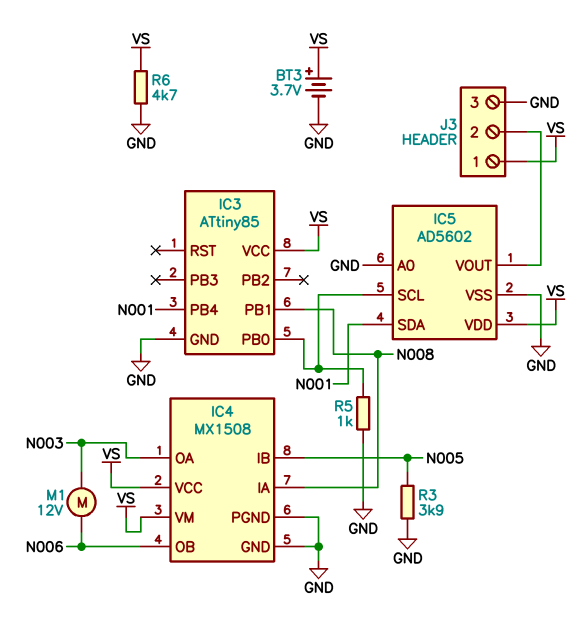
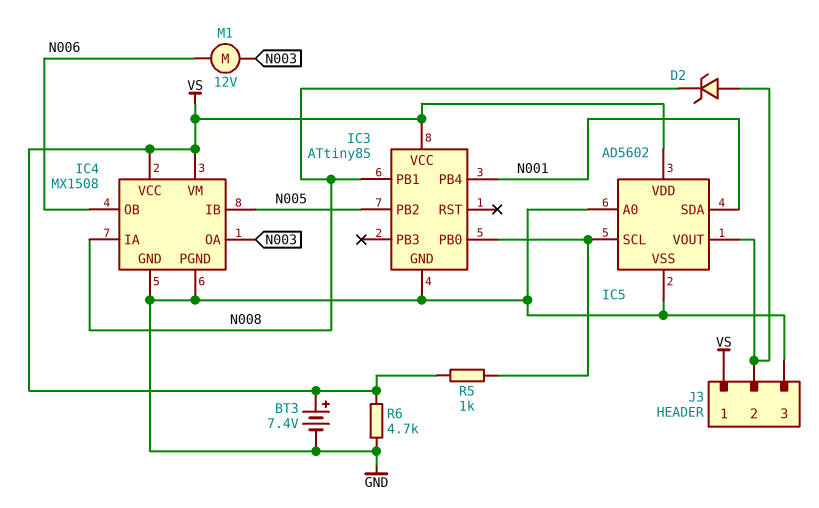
BT3: 3.7V (plus VS, minus GND) -> 7.4V (plus VS, minus GND)
D2: none -> zener (A IC5/VOUT, K N008)
IC3 pin PB2: none -> N005
R3: 3.9k (GND, N005) -> none
R5: 1k (GND, IC3/PB0) -> 1k (IC3/PB0, VS)

